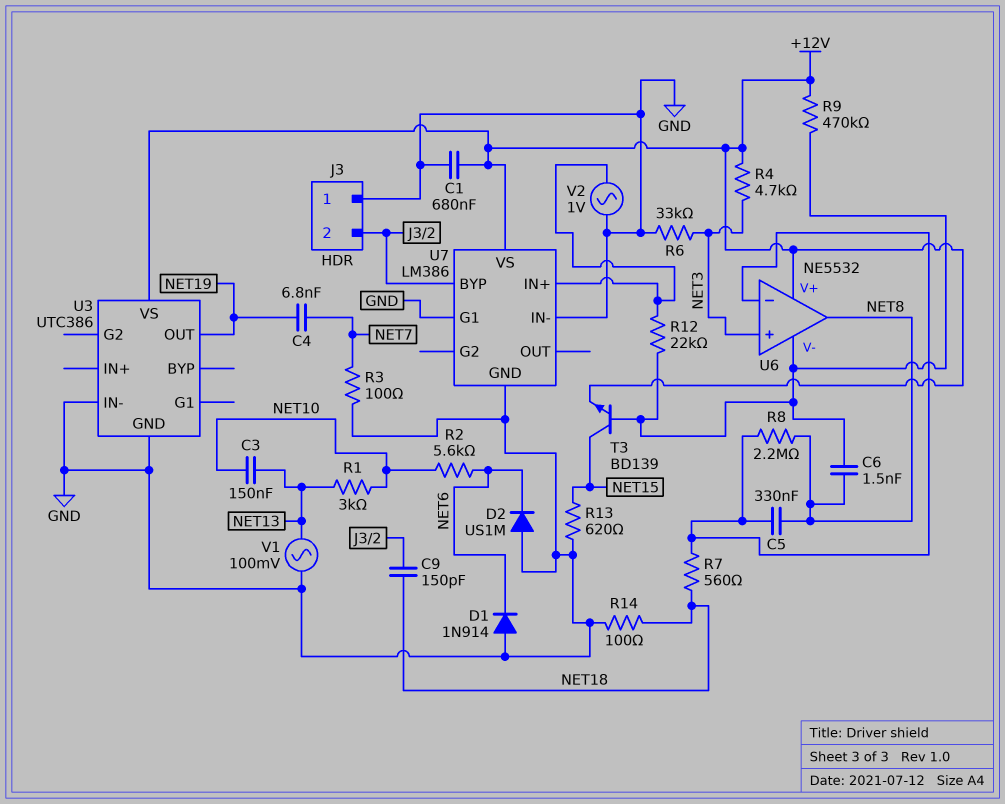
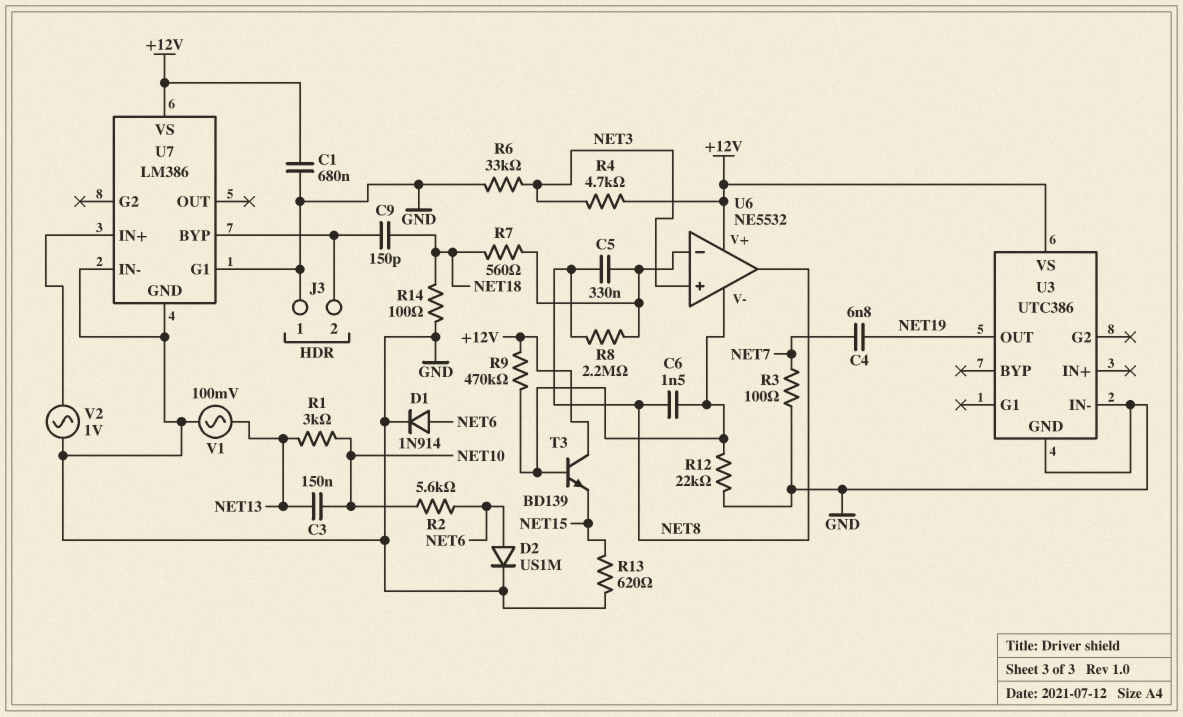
D1: diode 1N914 (A GND, K NET6) -> diode 1N914 (A NET6, K GND)
D2: diode US1M (A GND, K NET6) -> diode US1M (A NET6, K GND)
R12: 22k (U6/V-, U7/IN+) -> 22k (GND, U6/V-)
T3: NPN BD139 (B U6/V-, C NET15, E +12V) -> NPN BD139 (B U6/V-, C +12V, E NET15)

